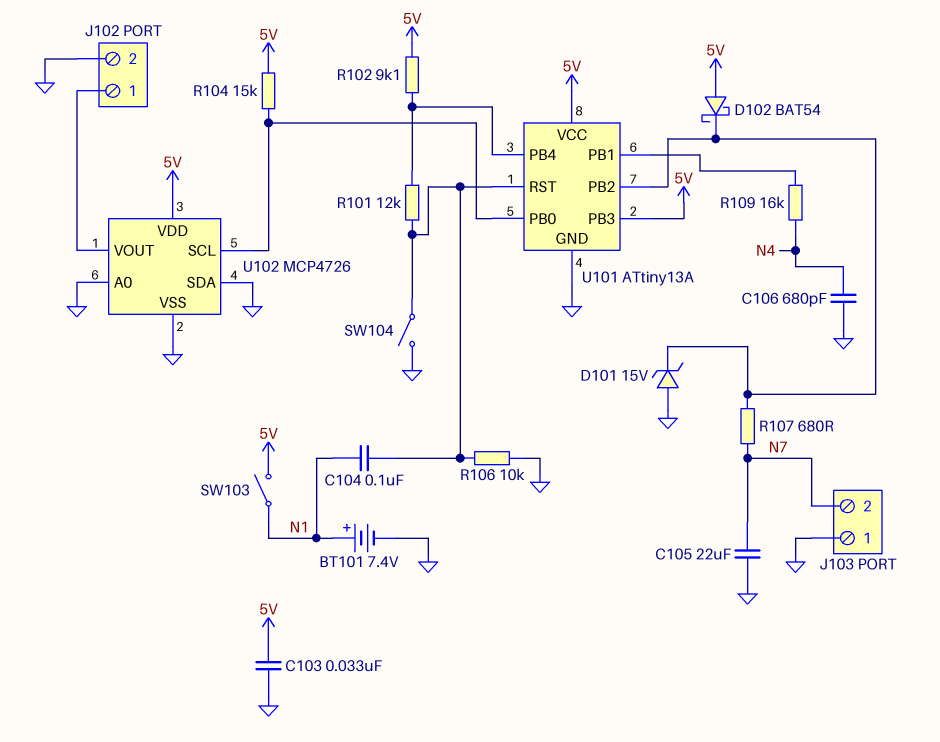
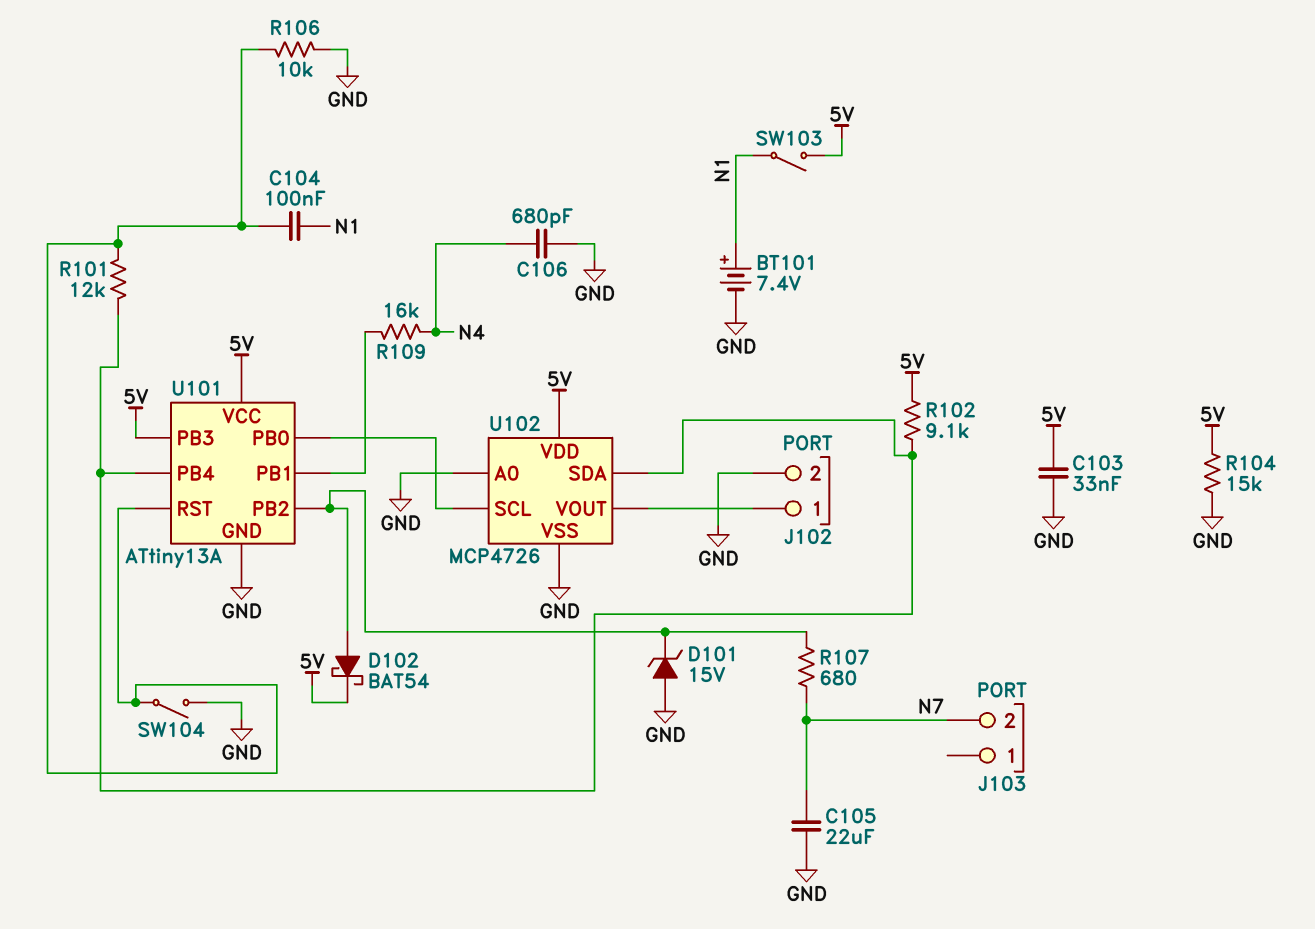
D102: schottky BAT54 (A 5V, K U101/PB2) -> schottky BAT54 (A U101/PB2, K 5V)
J103 pin 1: GND -> none
R104: 15k (5V, U101/PB0) -> 15k (5V, GND)
U102 pin SDA: GND -> U101/PB4

